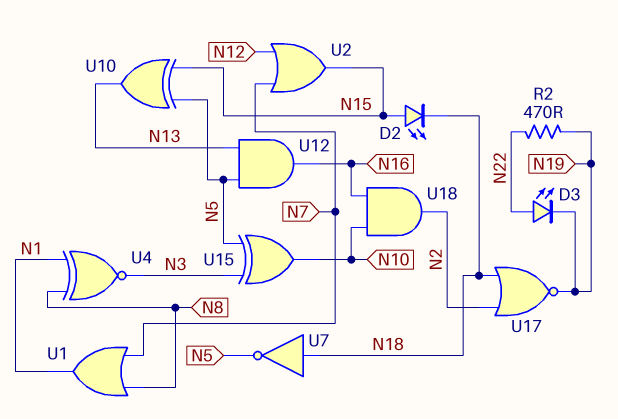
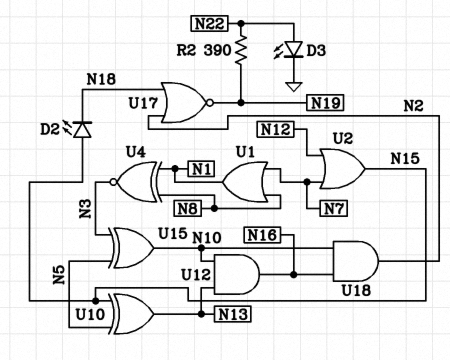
D3: LED (A N22, K N19) -> LED (A N22, K GND)
R2: 470 (N19, N22) -> 390 (N19, N22)
U7: NOT (in N18, out N5) -> none
U12: AND (in N5, in N13, out N16) -> AND (in N10, in N13, out N16)

